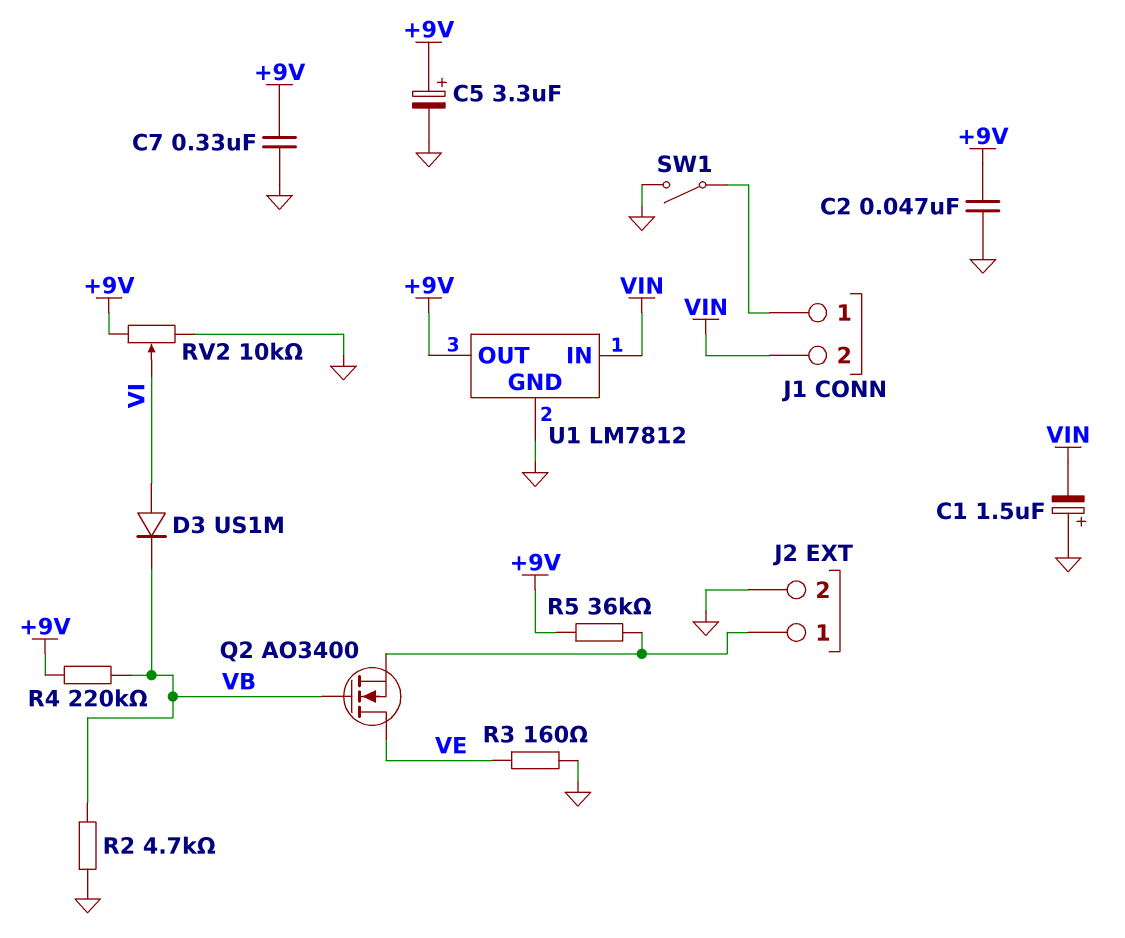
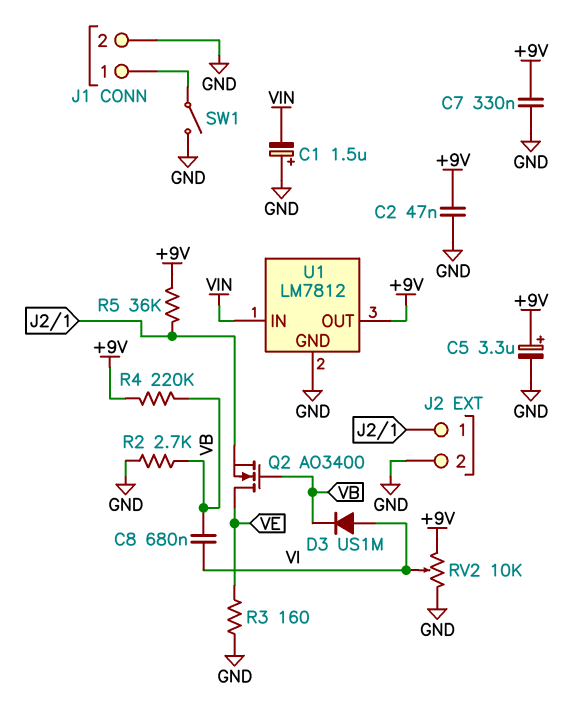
C8: none -> 680nF (VB, VI)
J1 pin 2: VIN -> GND
R2: 4.7k (GND, VB) -> 2.7k (GND, VB)

